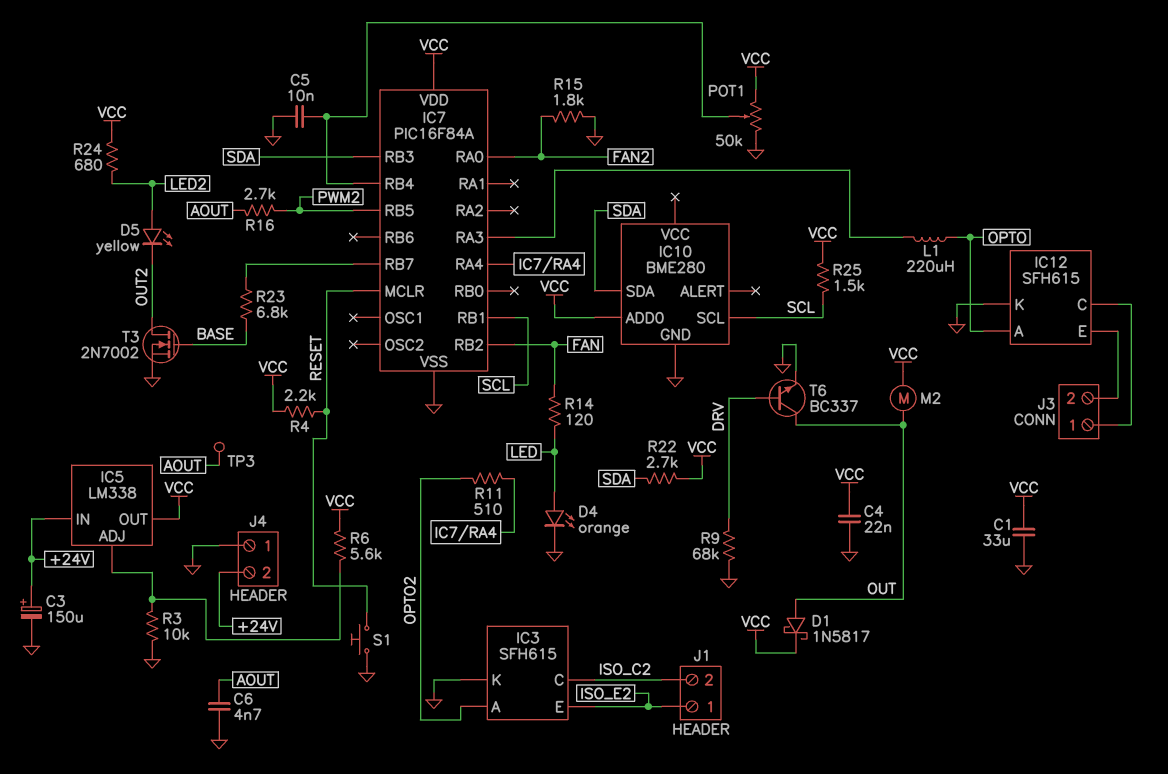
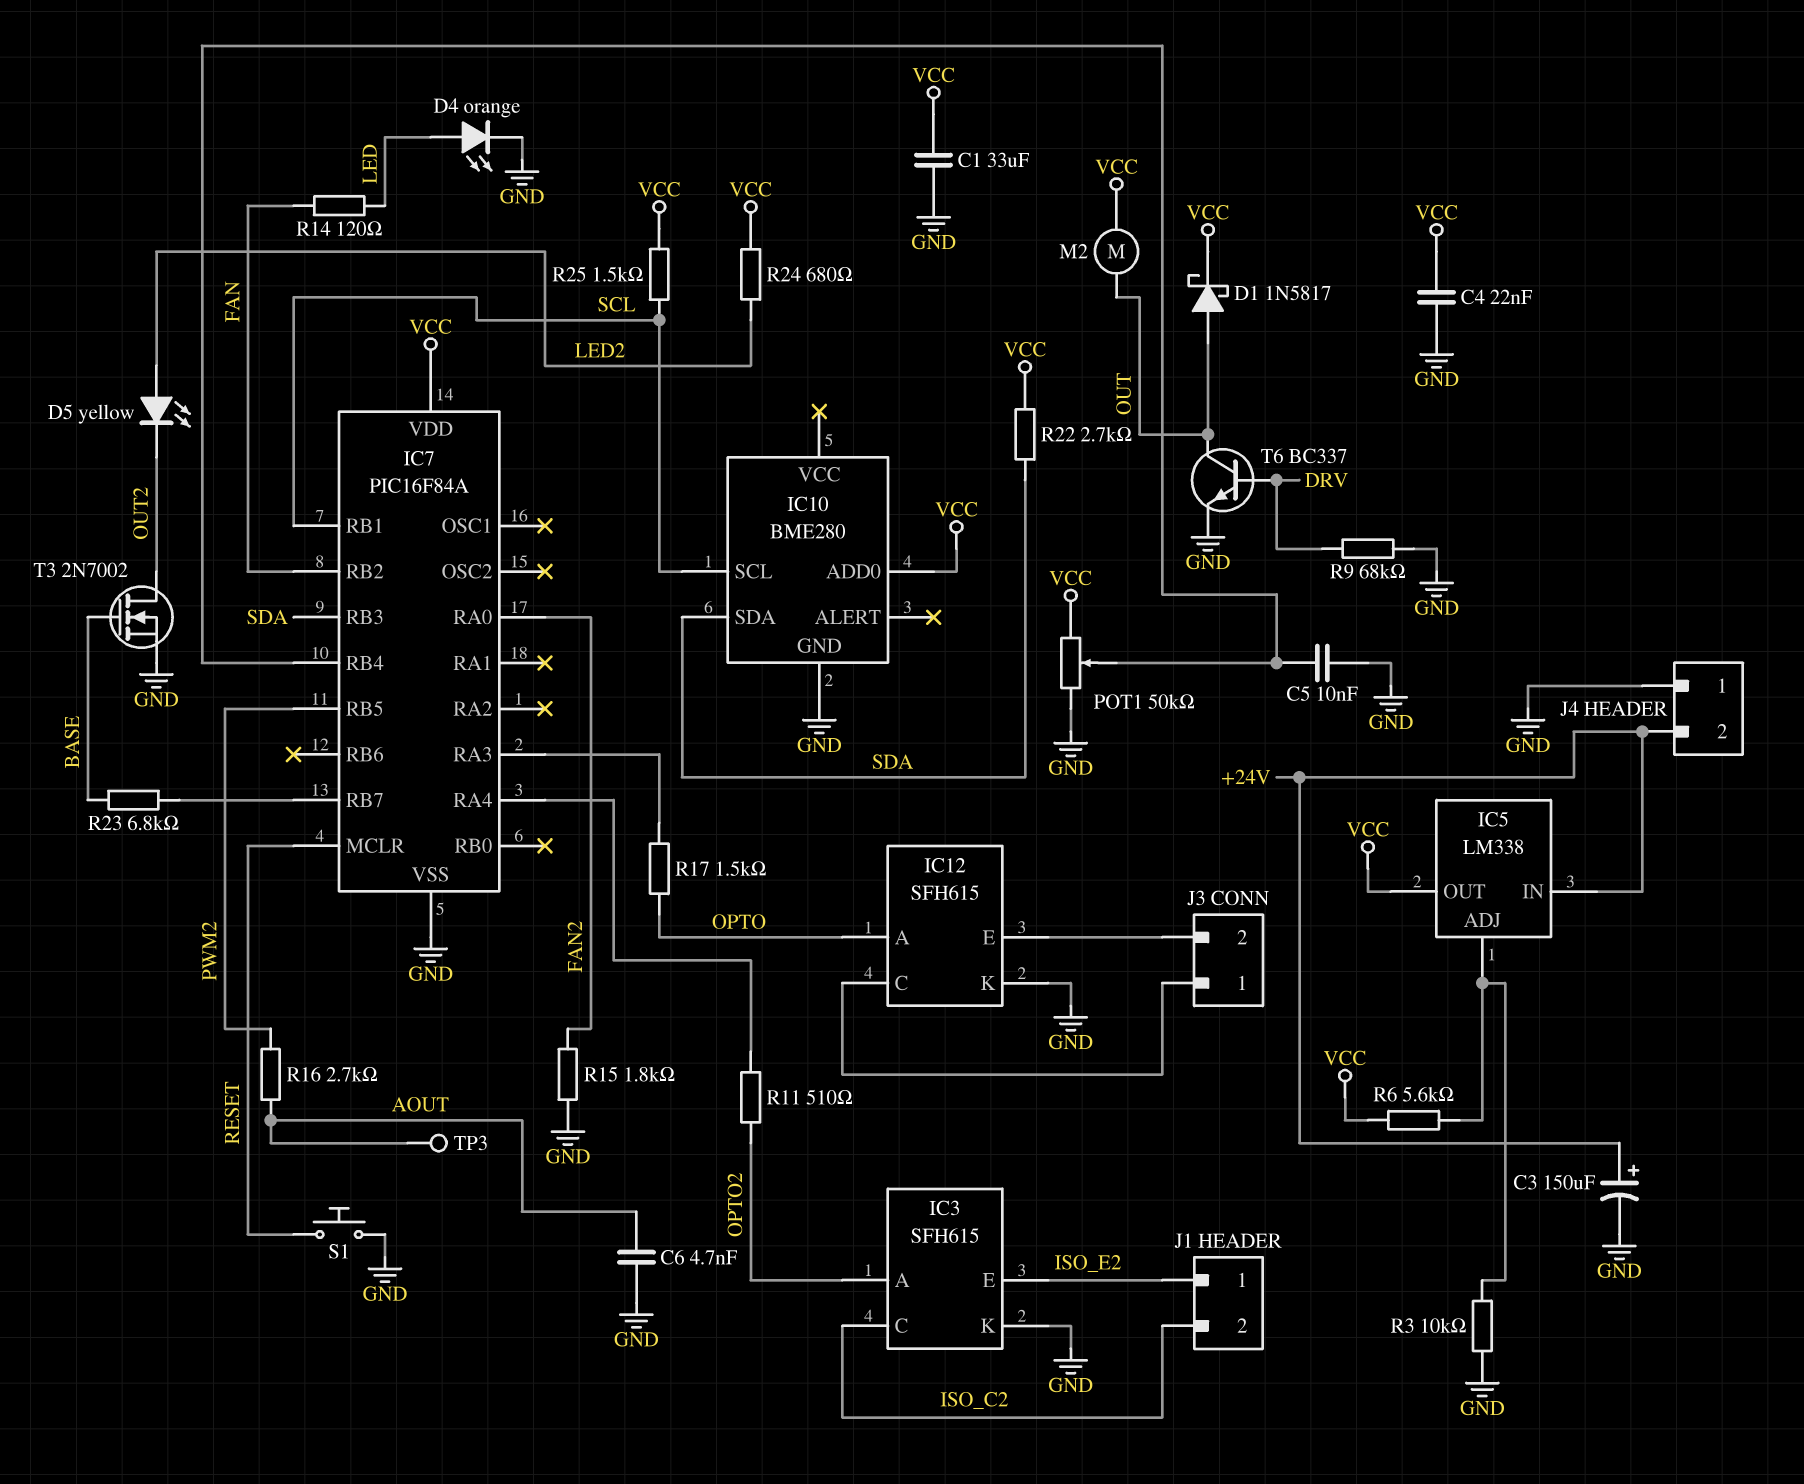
L1: 220uH (IC7/RA3, OPTO) -> none
R4: 2.2k (RESET, VCC) -> none
R17: none -> 1.5k (IC7/RA3, OPTO)

